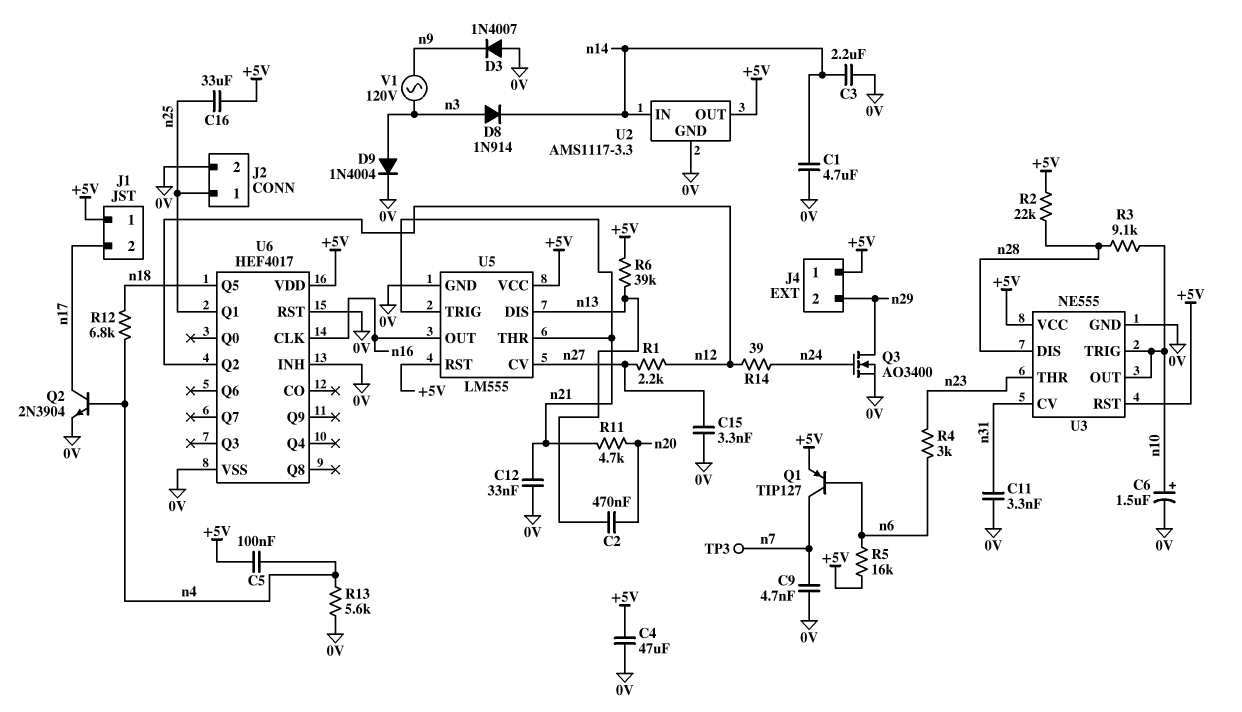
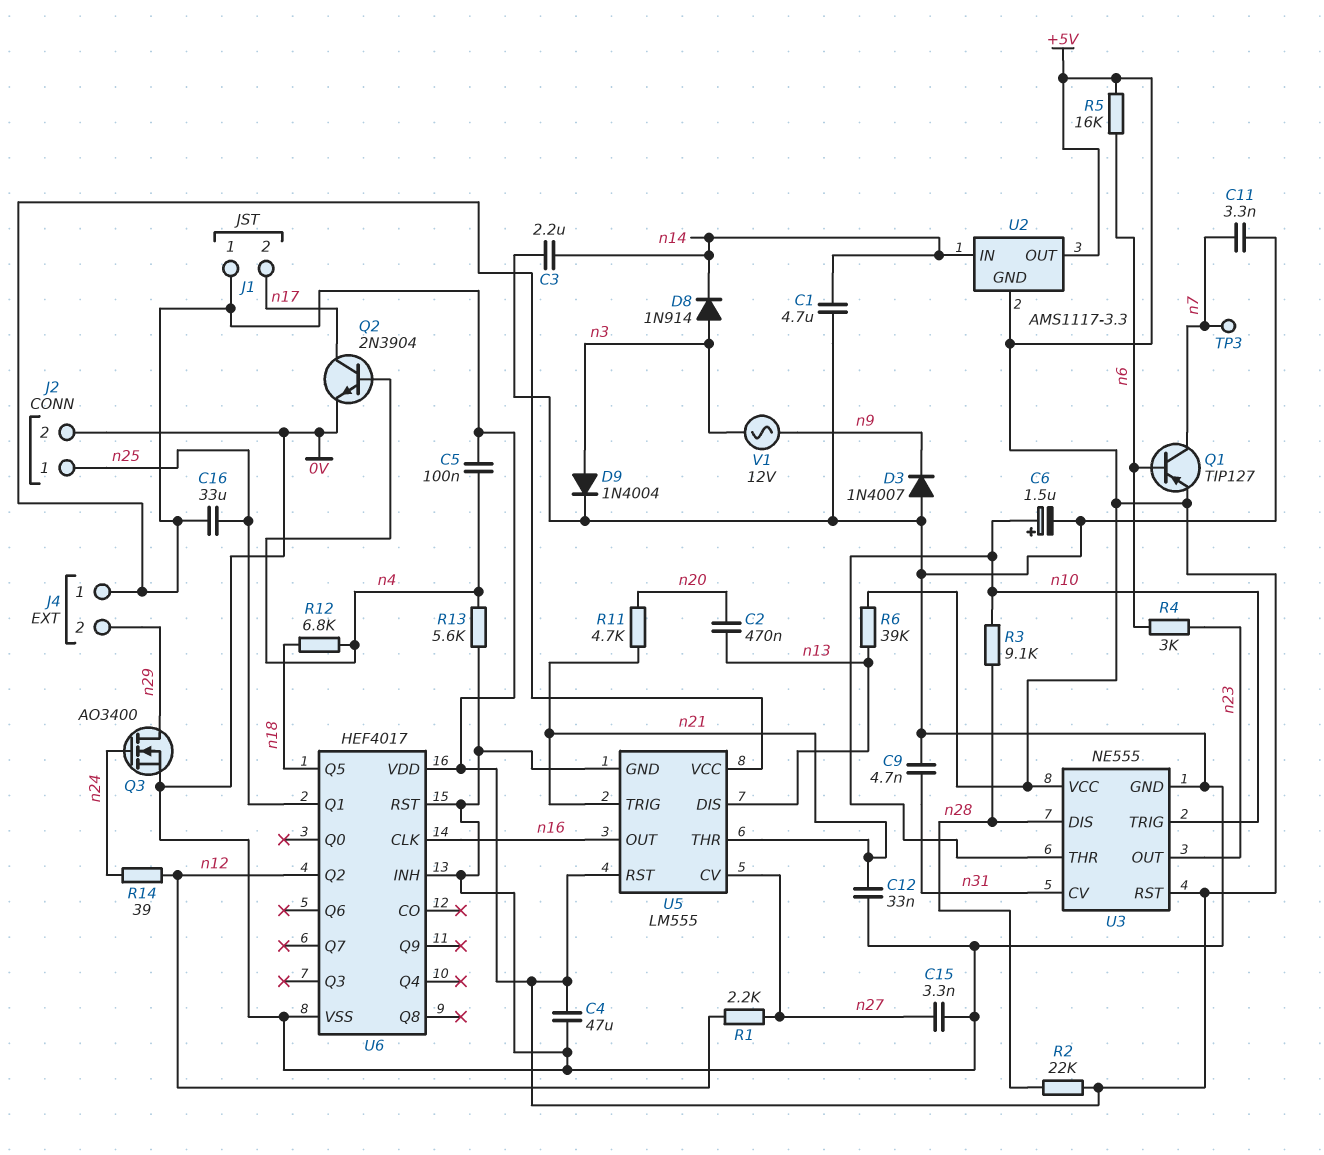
C9: 4.7nF (0V, n7) -> 4.7nF (0V, n31)
C11: 3.3nF (0V, n31) -> 3.3nF (0V, n7)
U2 pin GND: 0V -> +5V
U3 pin OUT: n10 -> n23
U3 pin THR: n23 -> n10
V1: AC 120V (n3, n9) -> AC 12V (n3, n9)

